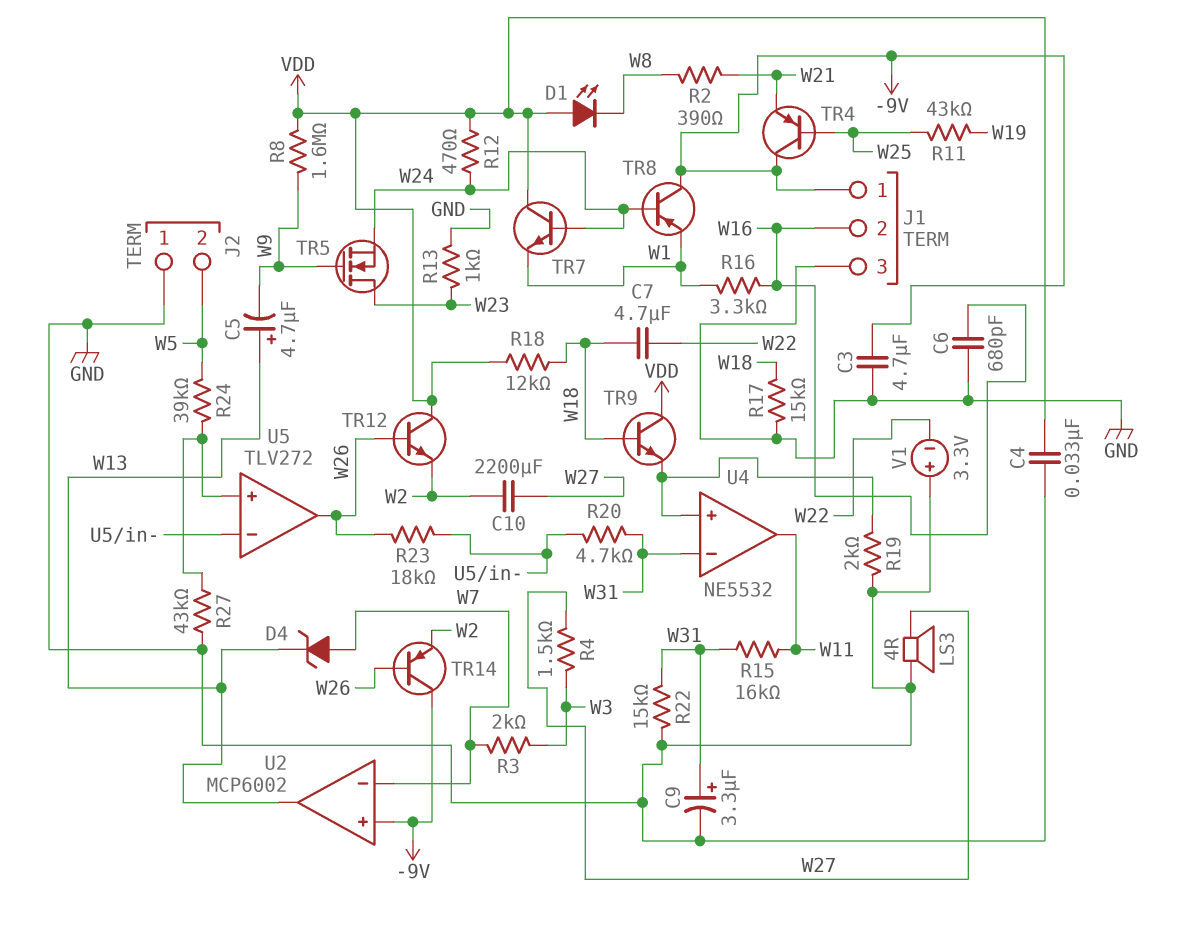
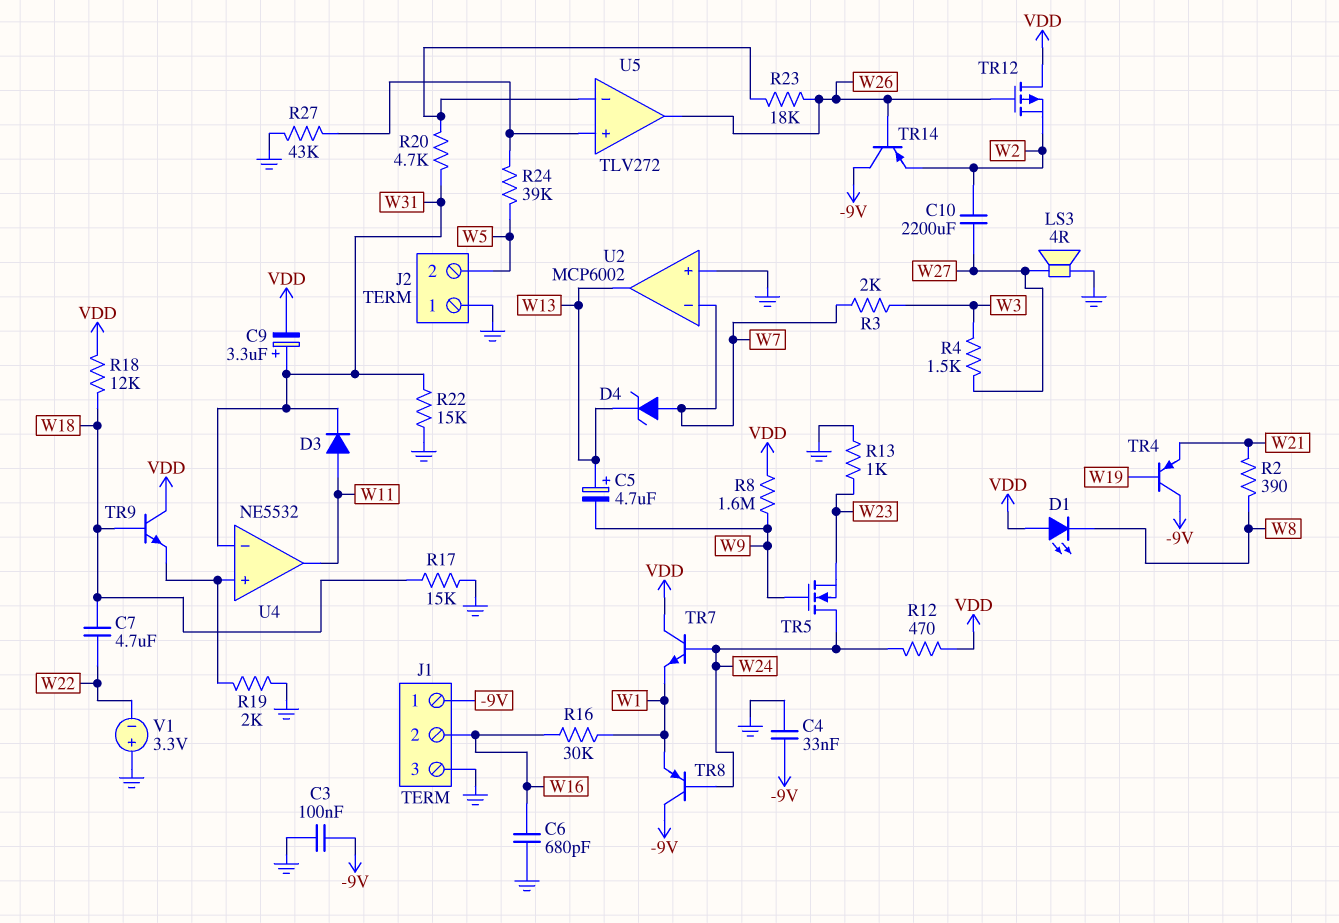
C3: 4.7uF (-9V, GND) -> 100nF (-9V, GND)
C4: 33nF (GND, VDD) -> 33nF (-9V, GND)
C9: 3.3uF (plus W31, minus GND) -> 3.3uF (plus W31, minus VDD)
D3: none -> diode (A W11, K W31)
R11: 43k (W19, W25) -> none
R15: 16k (W11, W31) -> none
R16: 3.3k (W1, W16) -> 30k (W1, W16)
TR4: PNP (B W25, C -9V, E W21) -> PNP (B W19, C -9V, E W21)
TR5: NMOS (G W9, D W23, S W24) -> NMOS (G W9, D W24, S W23)
TR12: NPN (B W26, C VDD, E W2) -> PMOS (G W26, D VDD, S W2)
U2 pin in+: -9V -> GND

